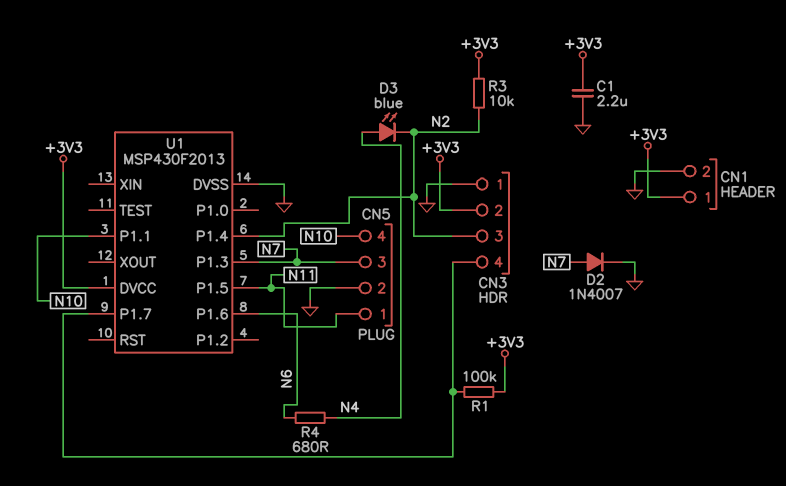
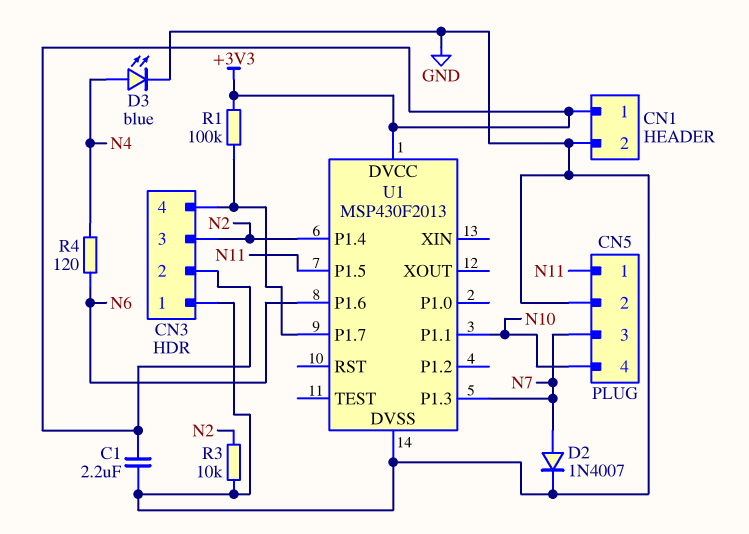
D3: LED blue (A N4, K N2) -> LED blue (A N4, K GND)
R3: 10k (+3V3, N2) -> 10k (GND, N2)
R4: 680 (N4, N6) -> 120 (N4, N6)

